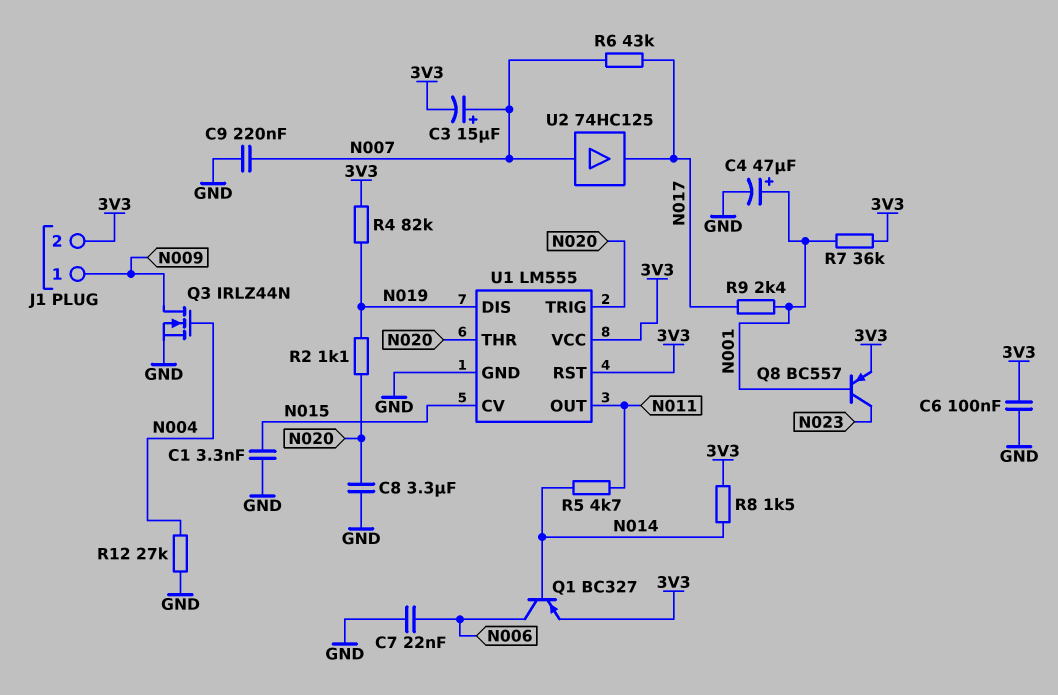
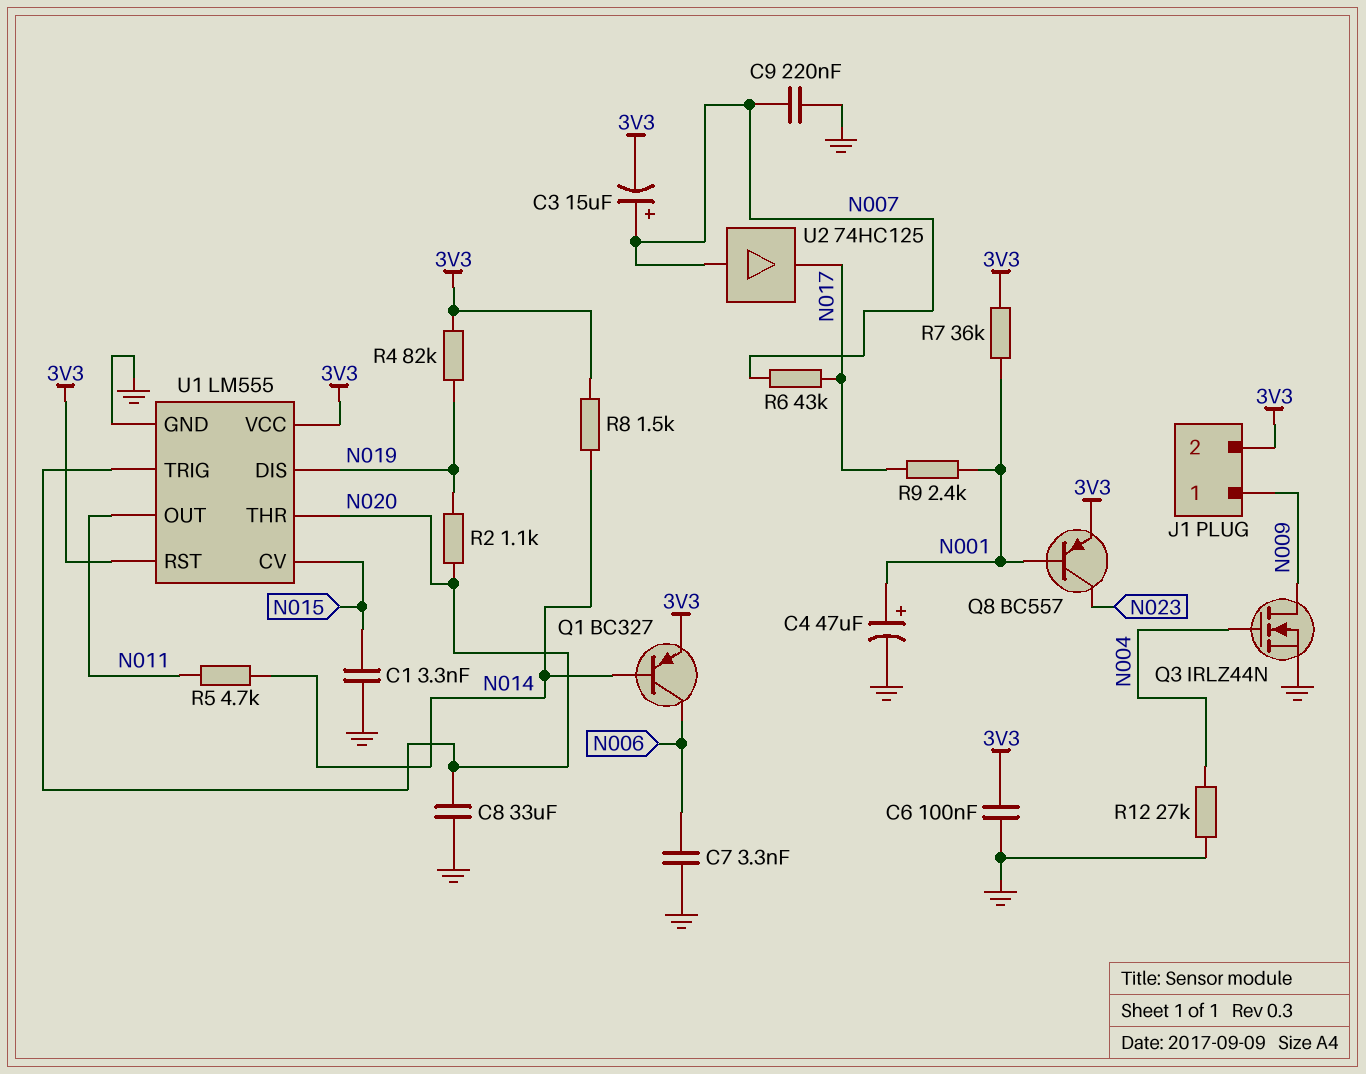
C7: 22nF (GND, N006) -> 3.3nF (GND, N006)
C8: 3.3uF (GND, N020) -> 33uF (GND, N020)

